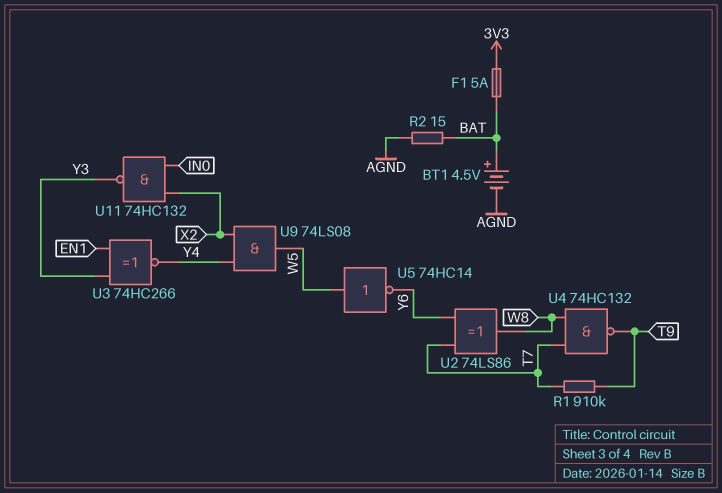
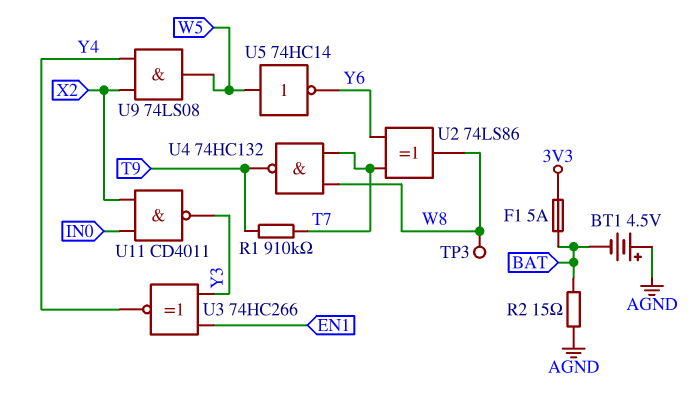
BT1: 4.5V (plus BAT, minus AGND) -> 4.5V (plus AGND, minus BAT)
TP3: none -> test point (W8)
U11: NAND 74HC132 (in IN0, in X2, out Y3) -> NAND CD4011 (in IN0, in X2, out Y3)

